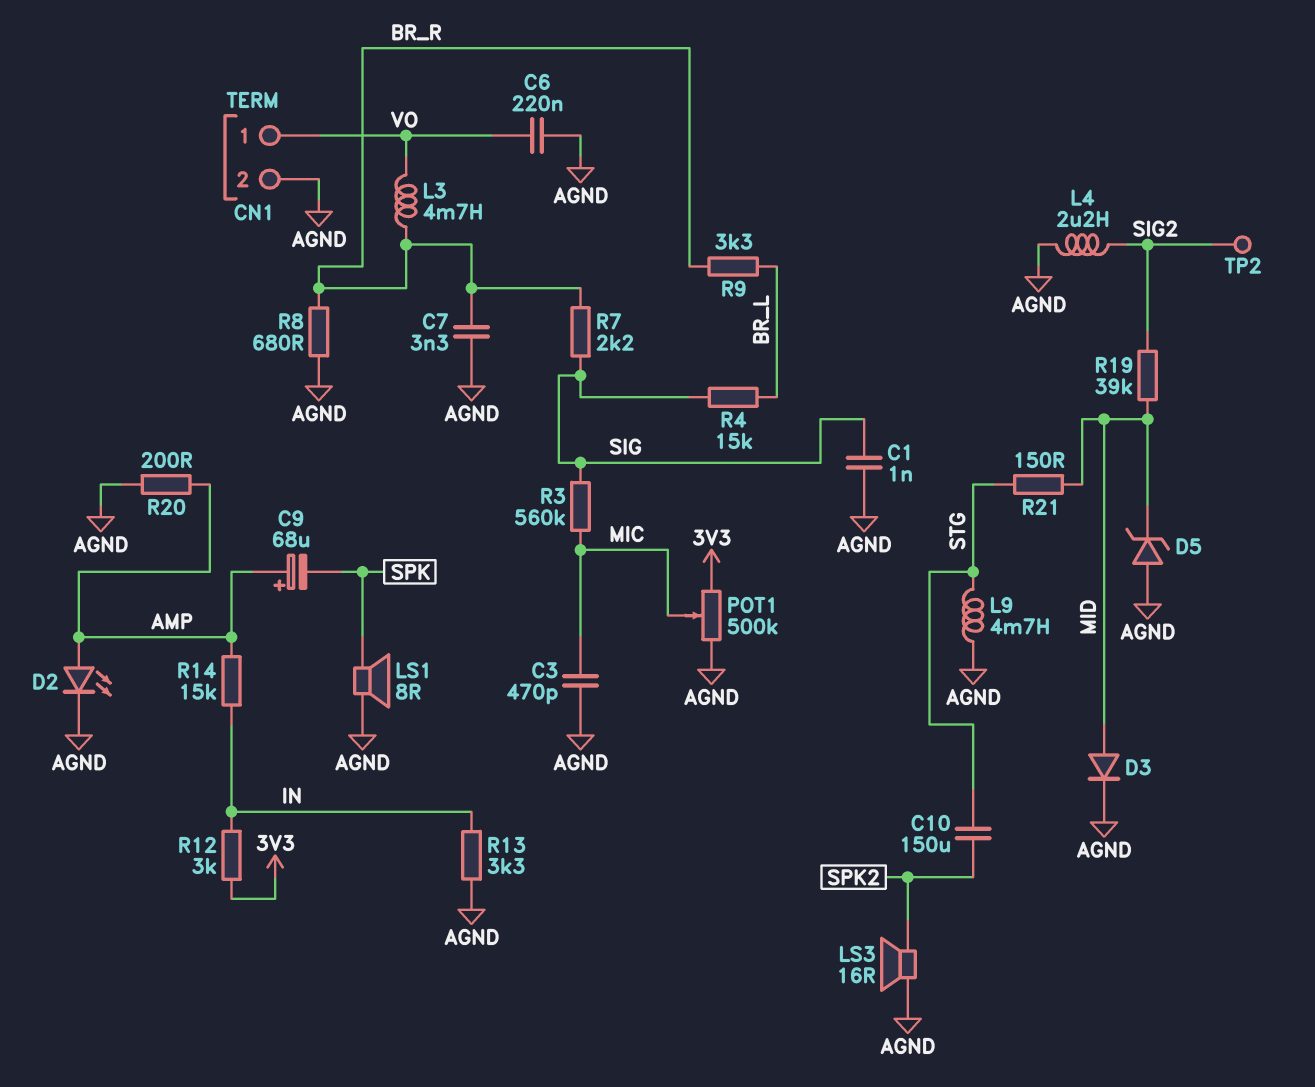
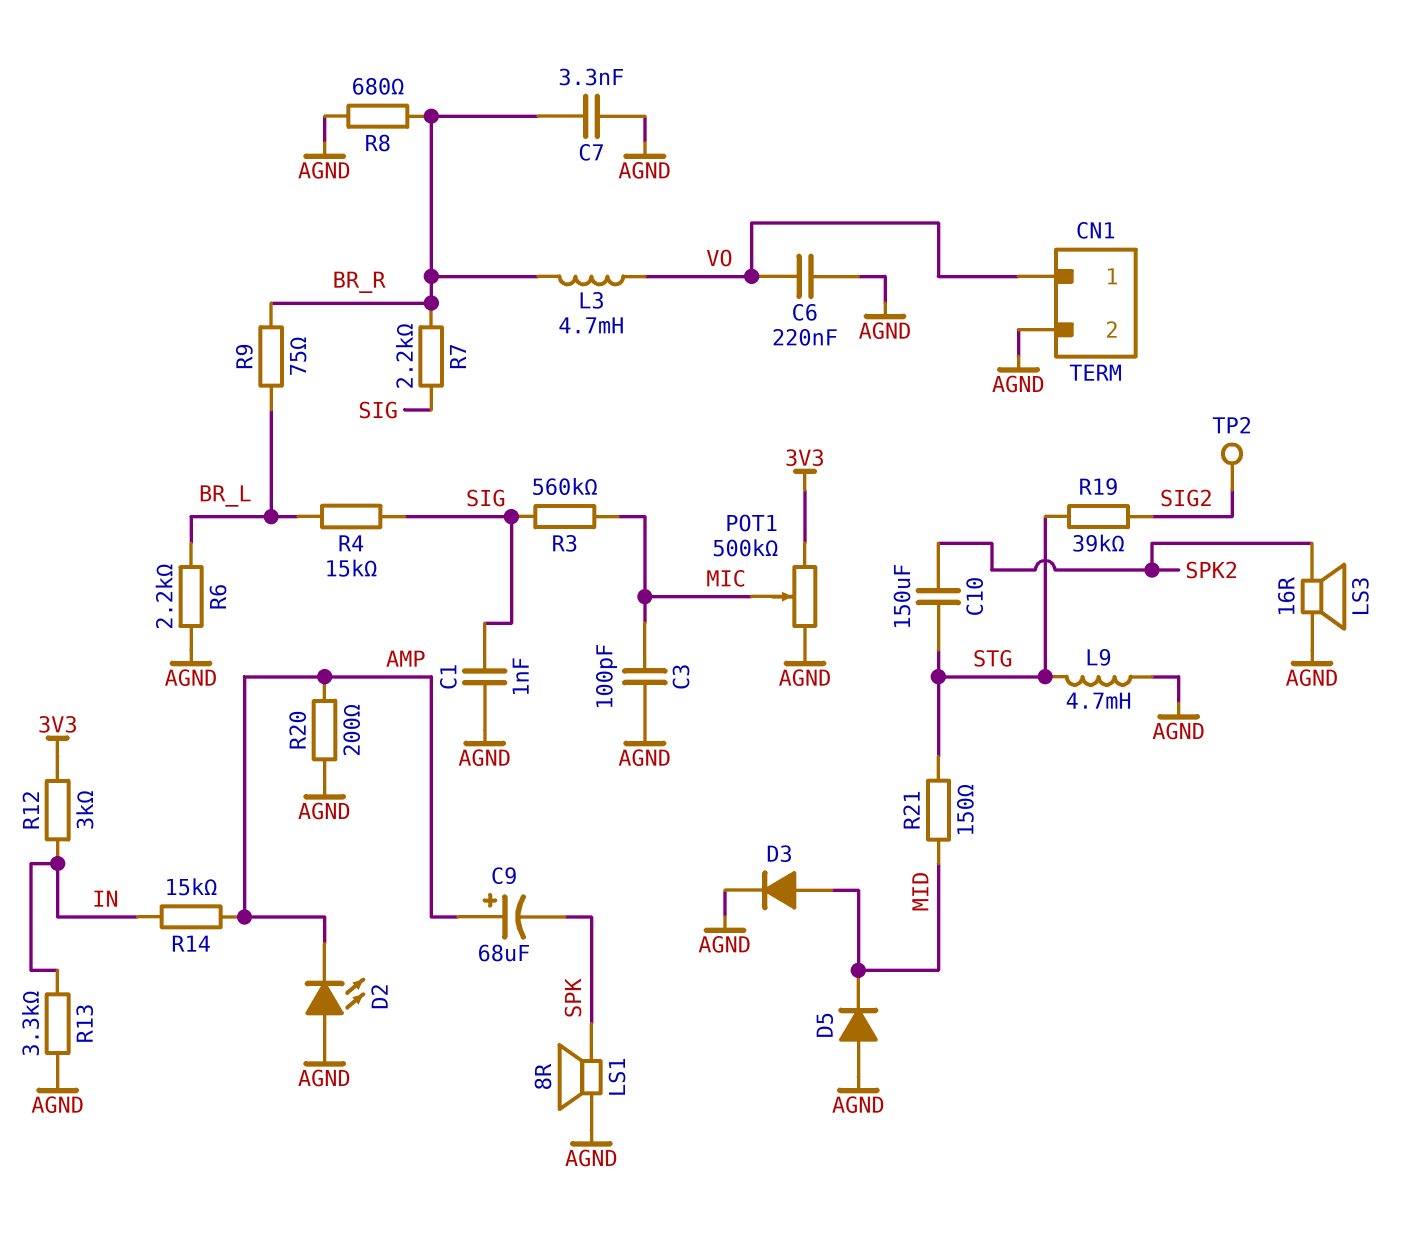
C3: 470pF (AGND, MIC) -> 100pF (AGND, MIC)
D2: LED (A AMP, K AGND) -> LED (A AGND, K AMP)
D5: zener (A AGND, K MID) -> diode (A AGND, K MID)
L4: 2.2uH (AGND, SIG2) -> none
R6: none -> 2.2k (AGND, BR_L)
R9: 3.3k (BR_L, BR_R) -> 75 (BR_L, BR_R)
R19: 39k (MID, SIG2) -> 39k (SIG2, STG)

